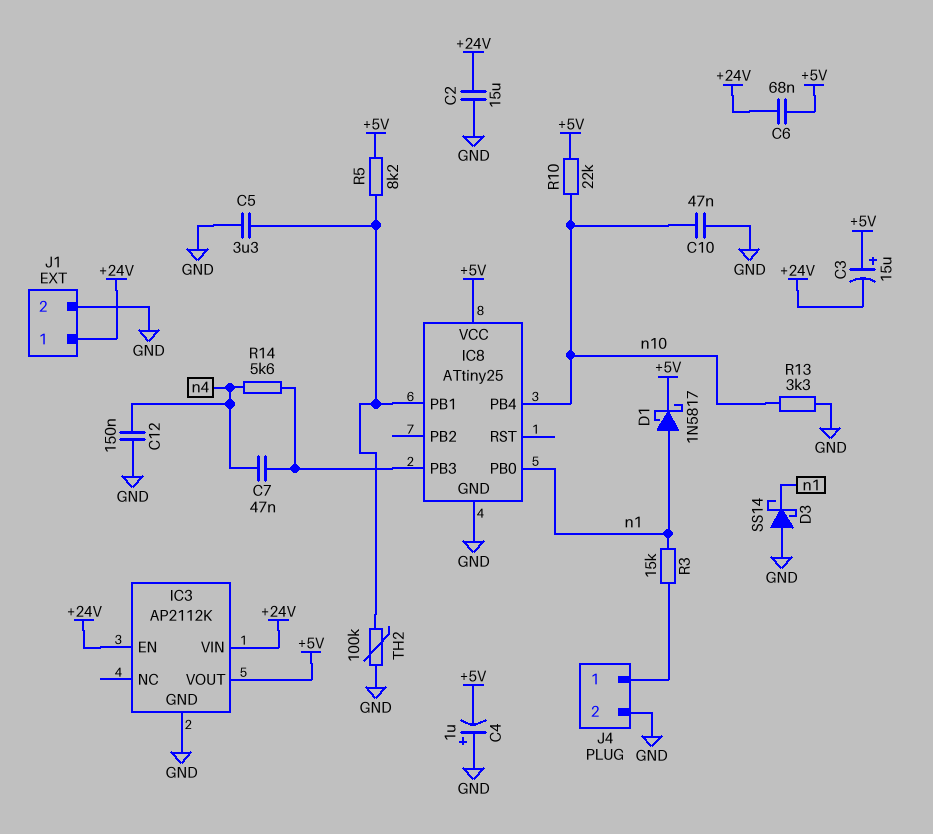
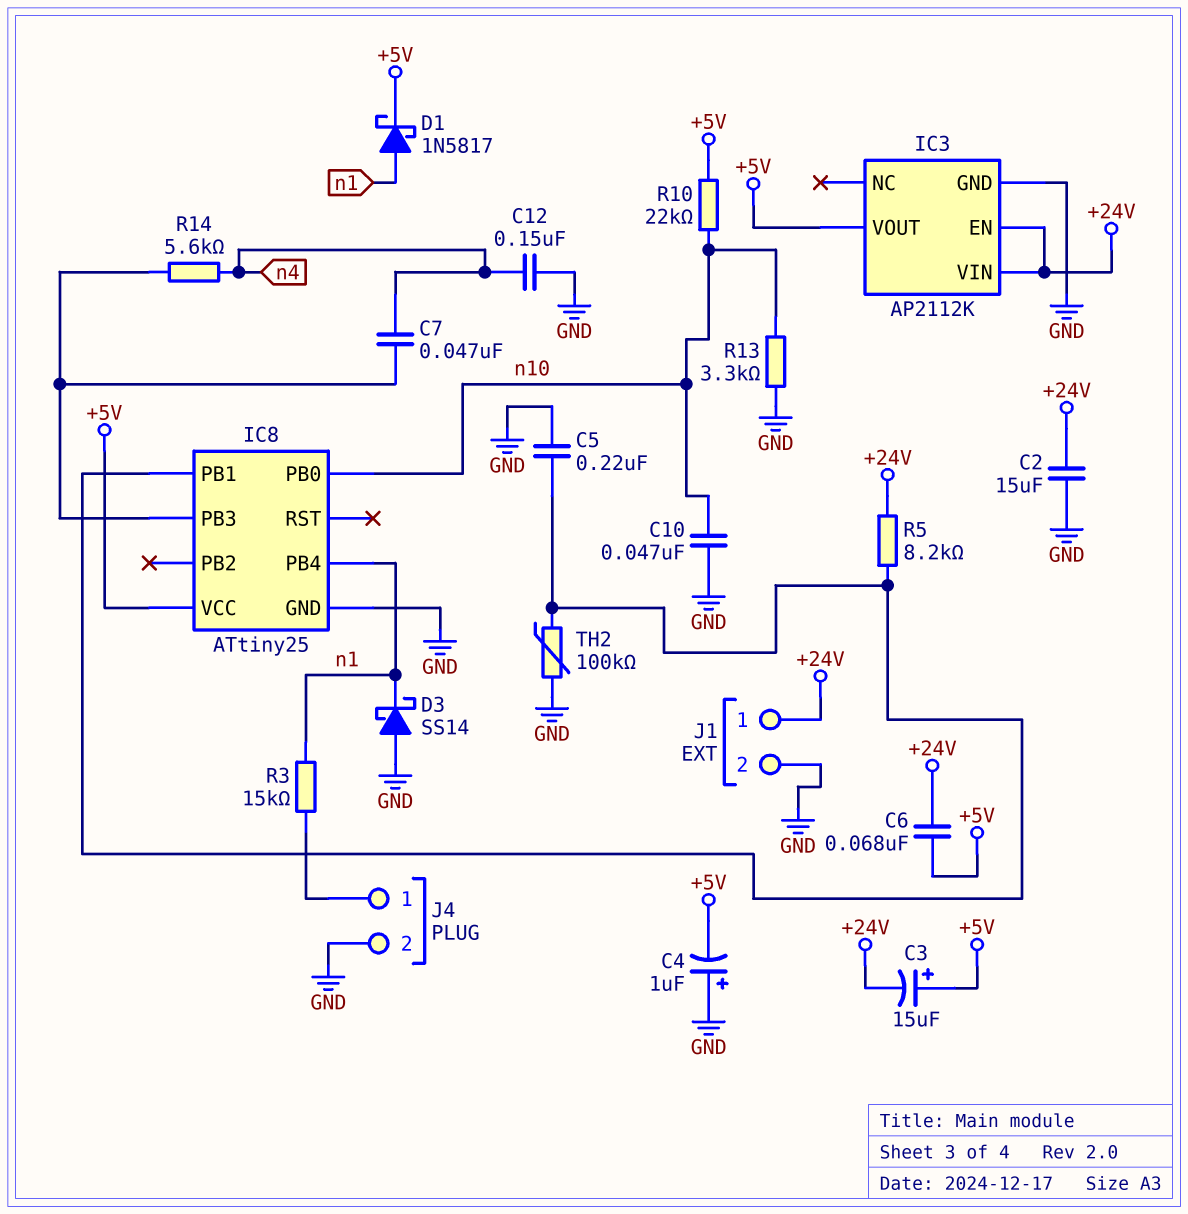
C5: 3.3uF (GND, IC8/PB1) -> 220nF (GND, IC8/PB1)
IC8 pin PB0: n1 -> n10
IC8 pin PB4: n10 -> n1
R5: 8.2k (+5V, IC8/PB1) -> 8.2k (+24V, IC8/PB1)

